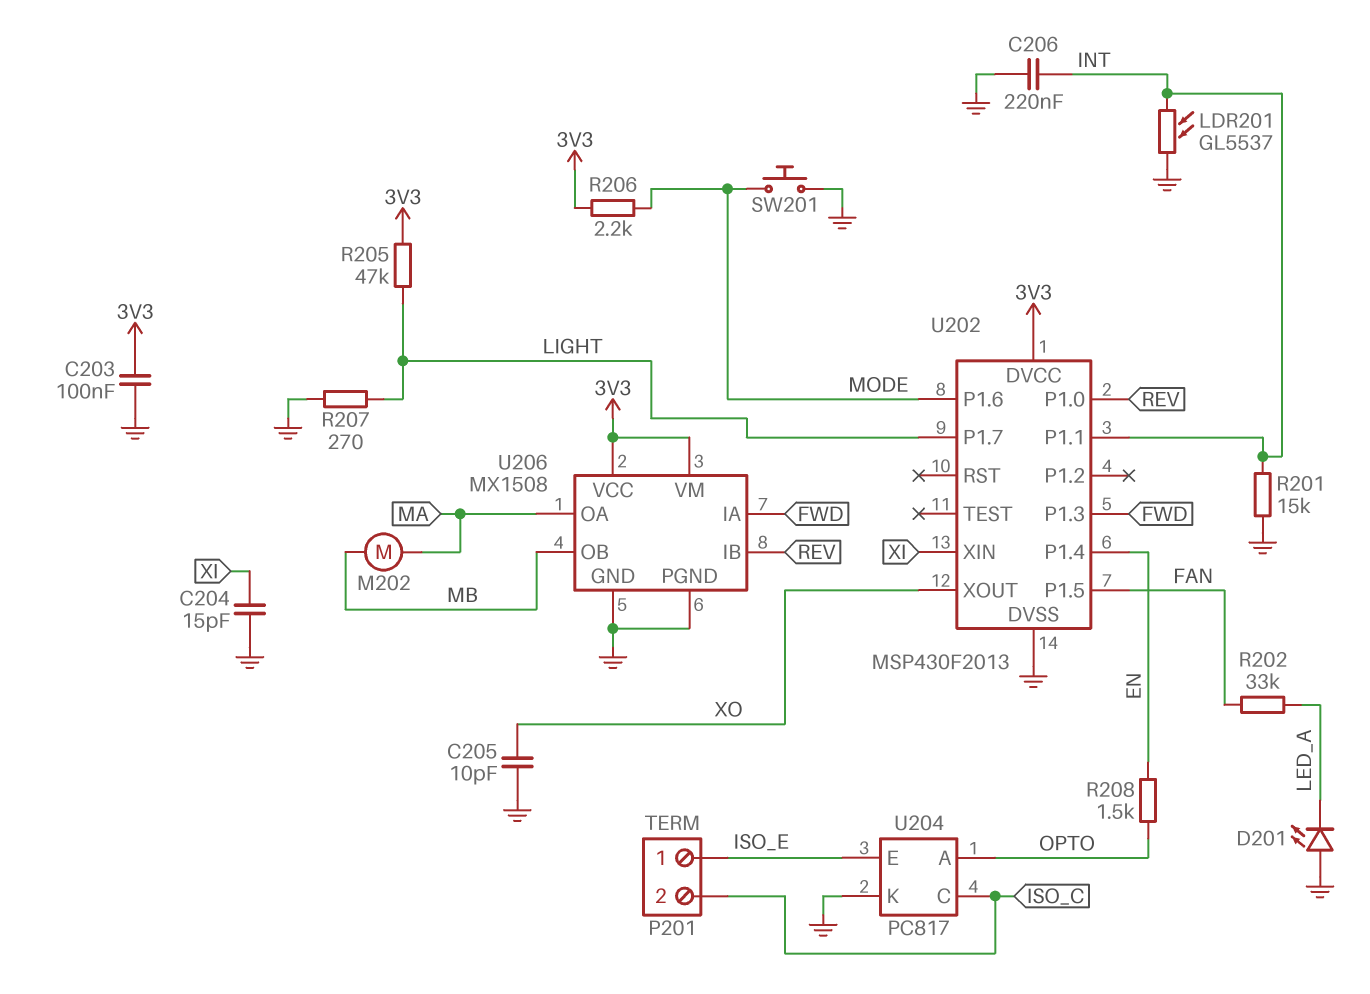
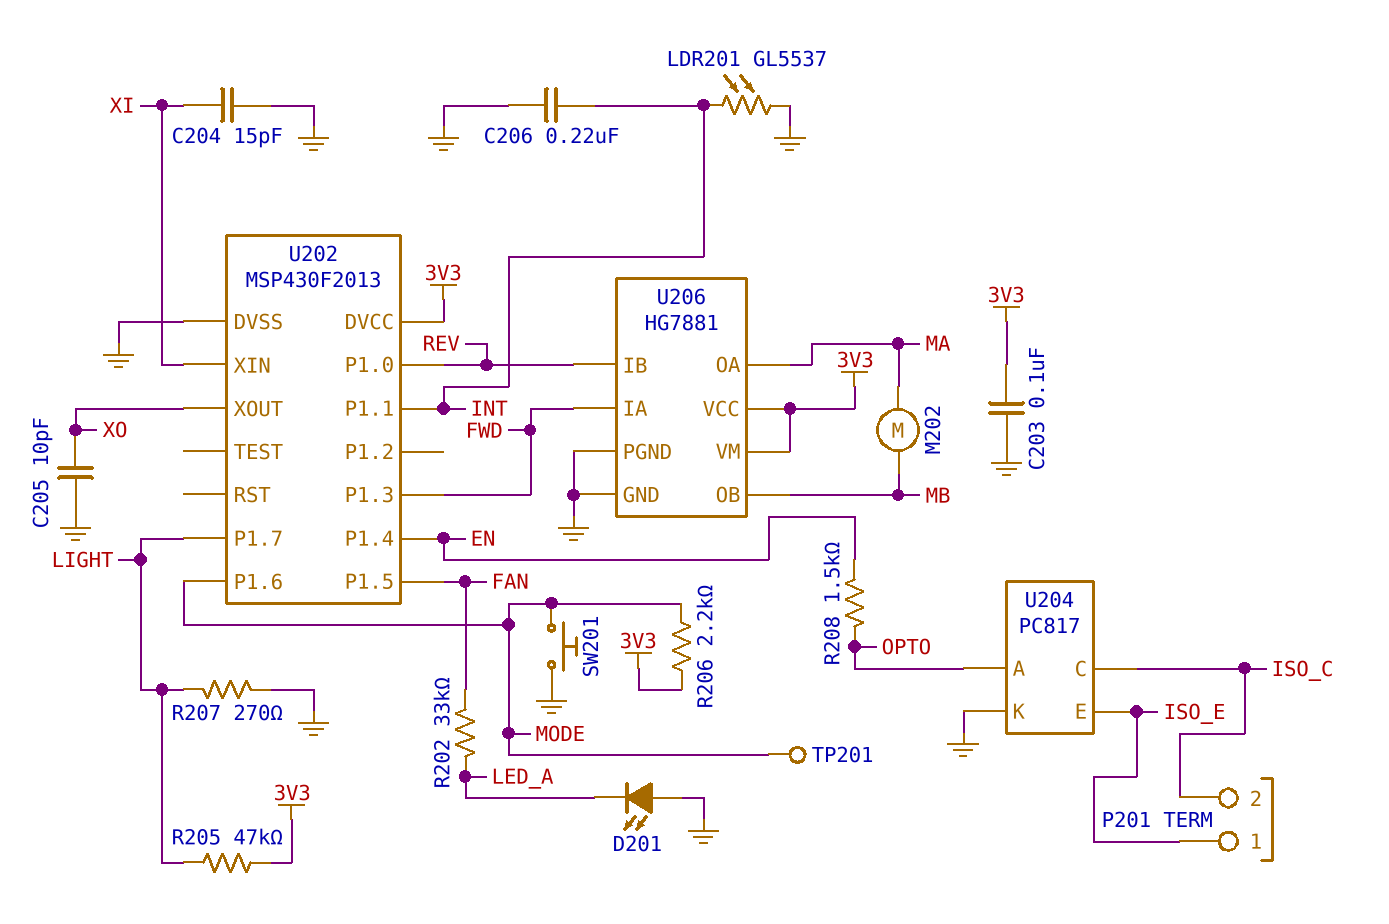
R201: 15k (GND, INT) -> none
TP201: none -> test point (MODE)
U206: MX1508 -> HG7881

